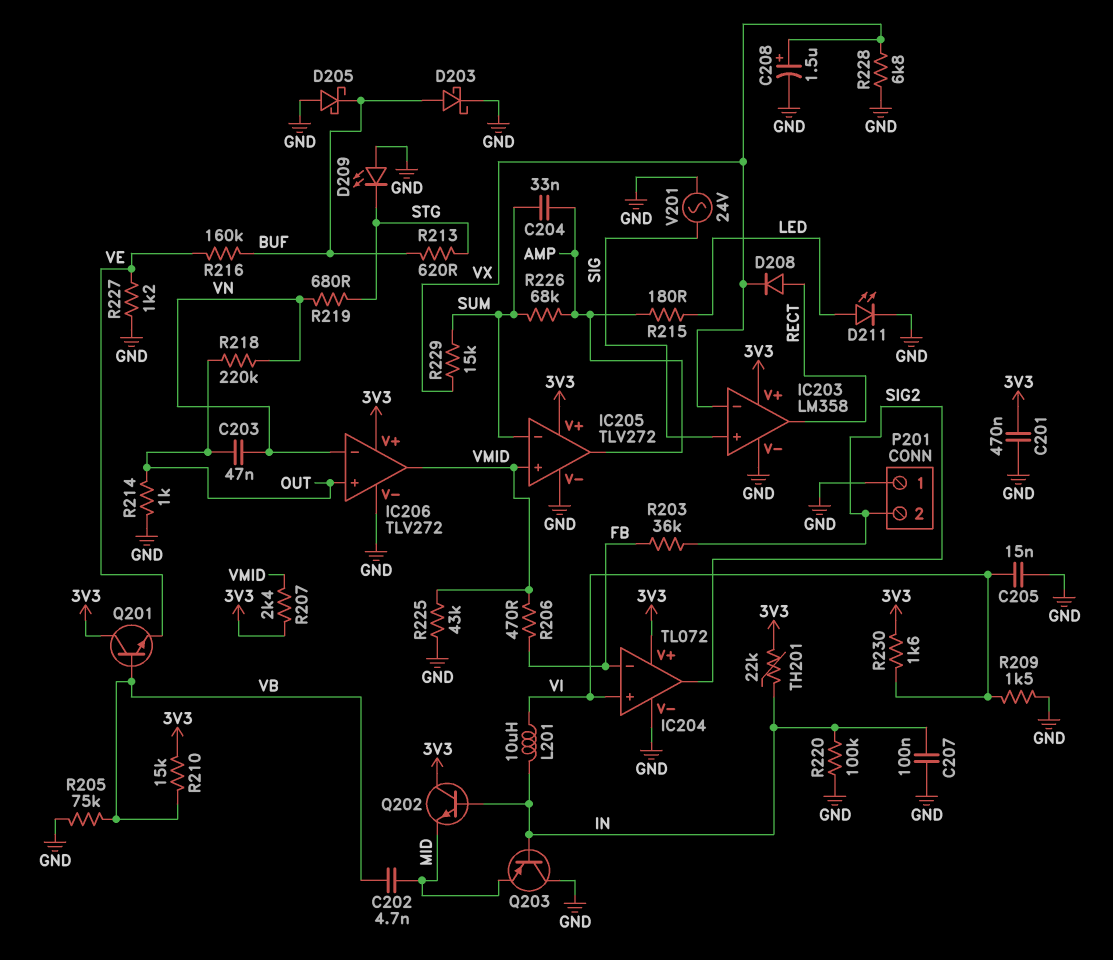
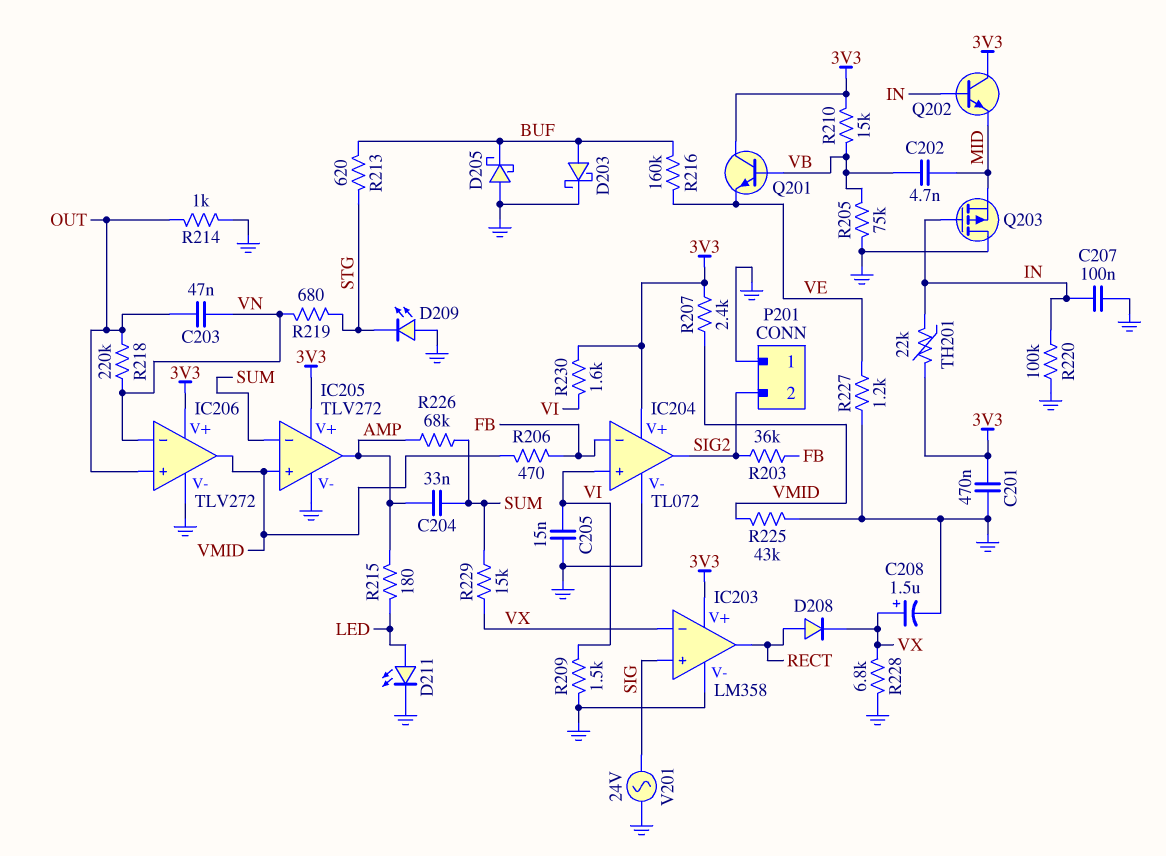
L201: 10uH (IN, VI) -> none
Q203: PNP (B IN, C GND, E MID) -> PMOS (G IN, D GND, S MID)

